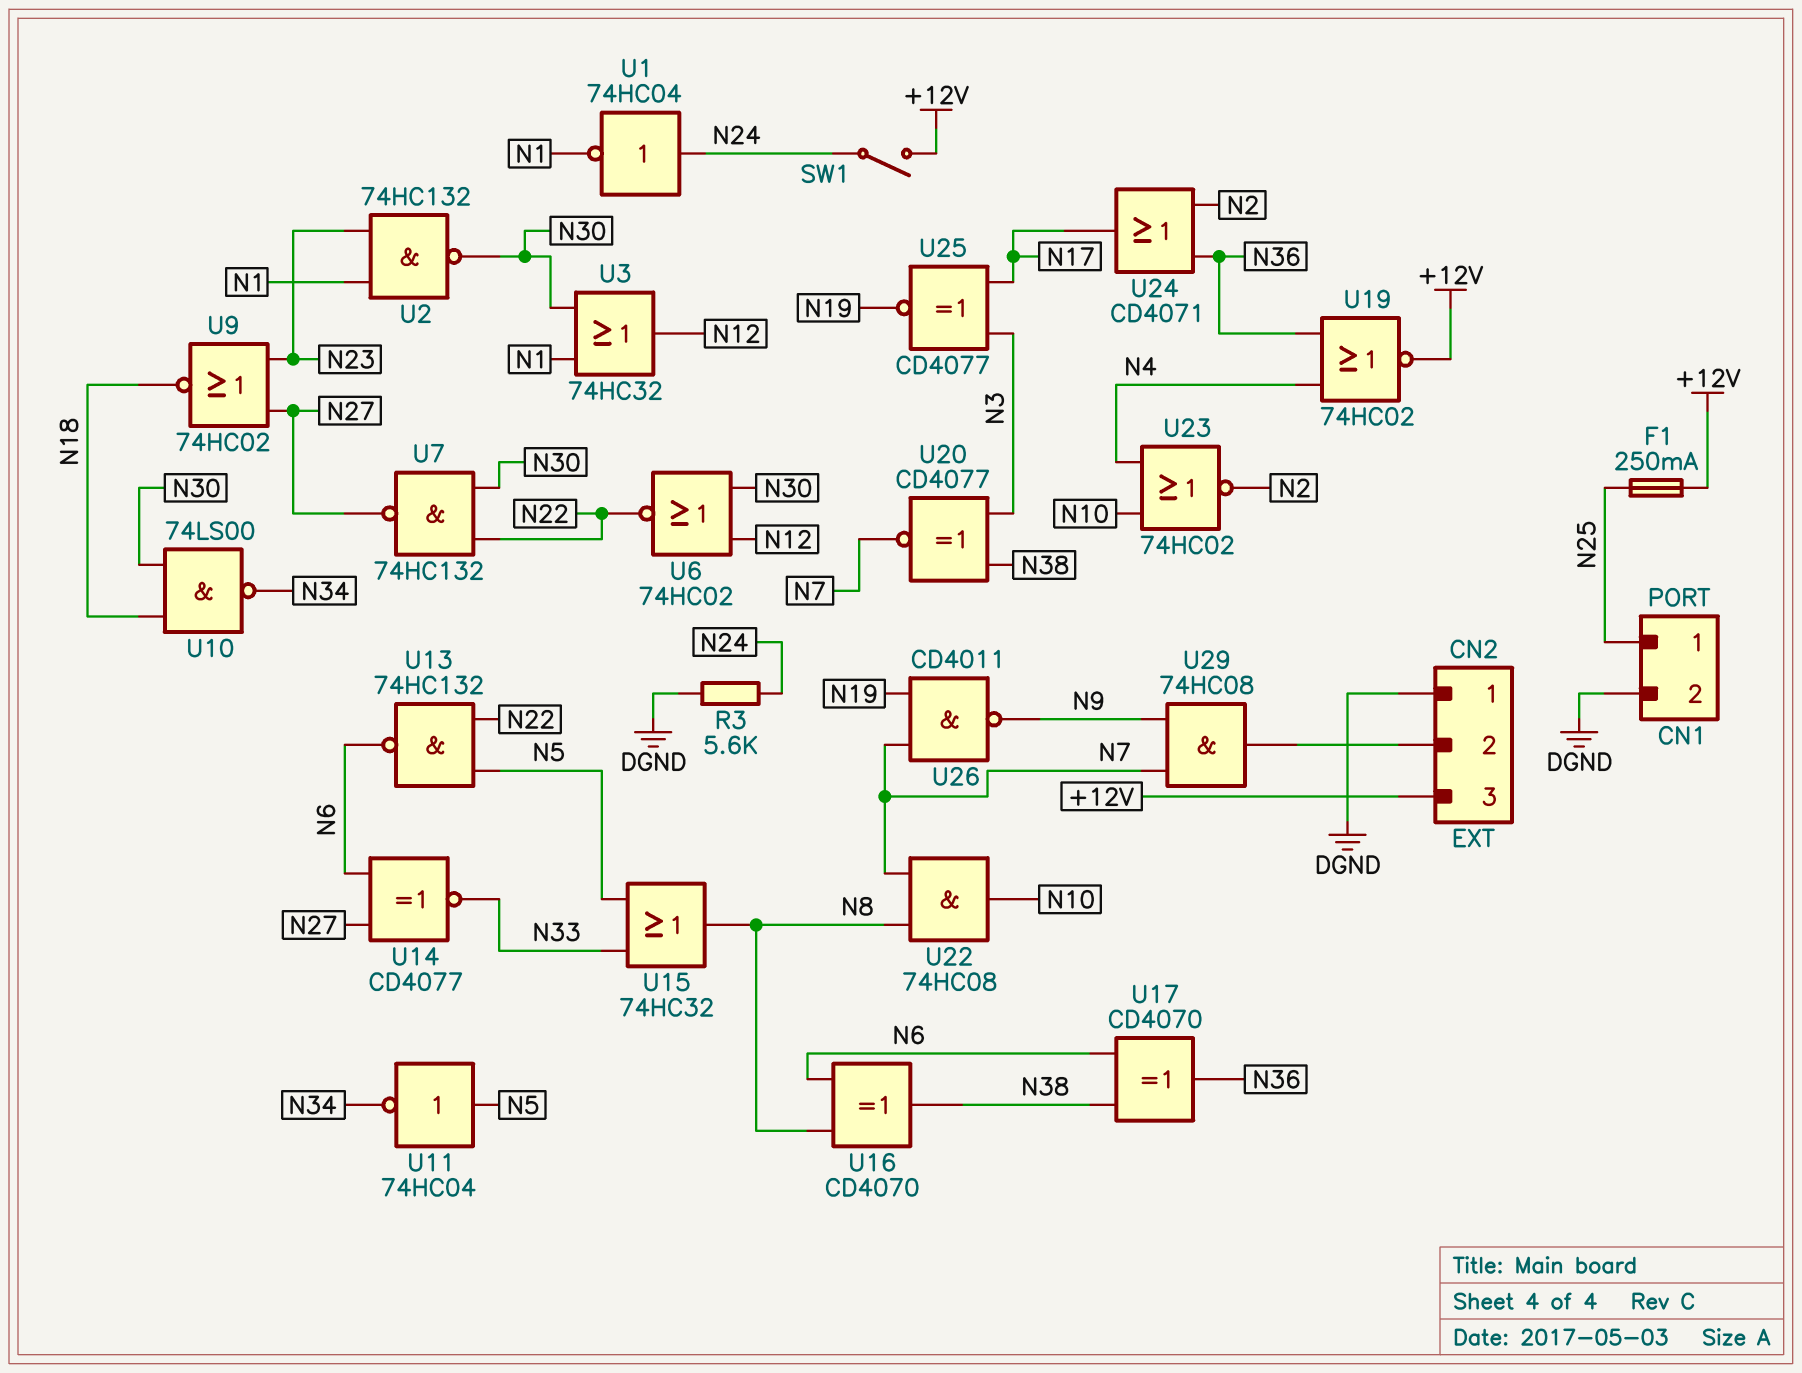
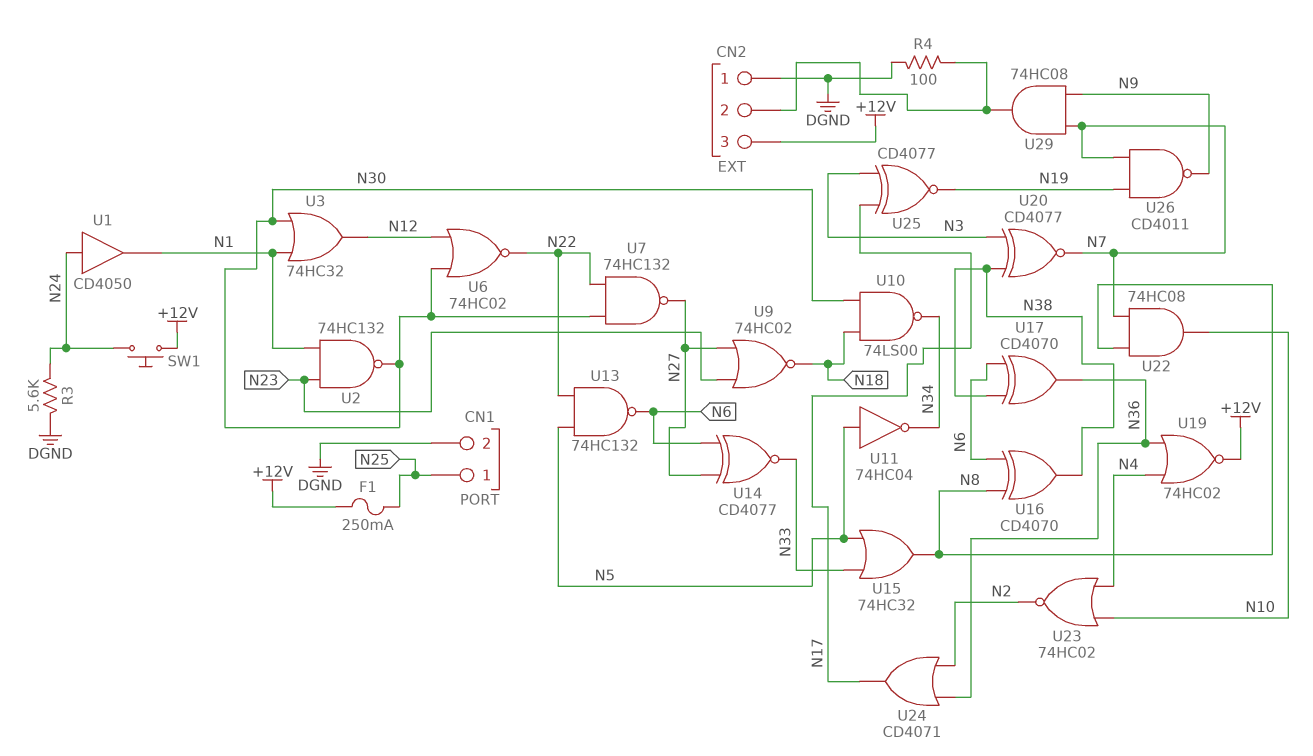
R4: none -> 100 (CN2/2, DGND)
SW1: switch (+12V, N24) -> button (+12V, N24)
U1: NOT 74HC04 (in N24, out N1) -> buffer CD4050 (in N24, out N1)

